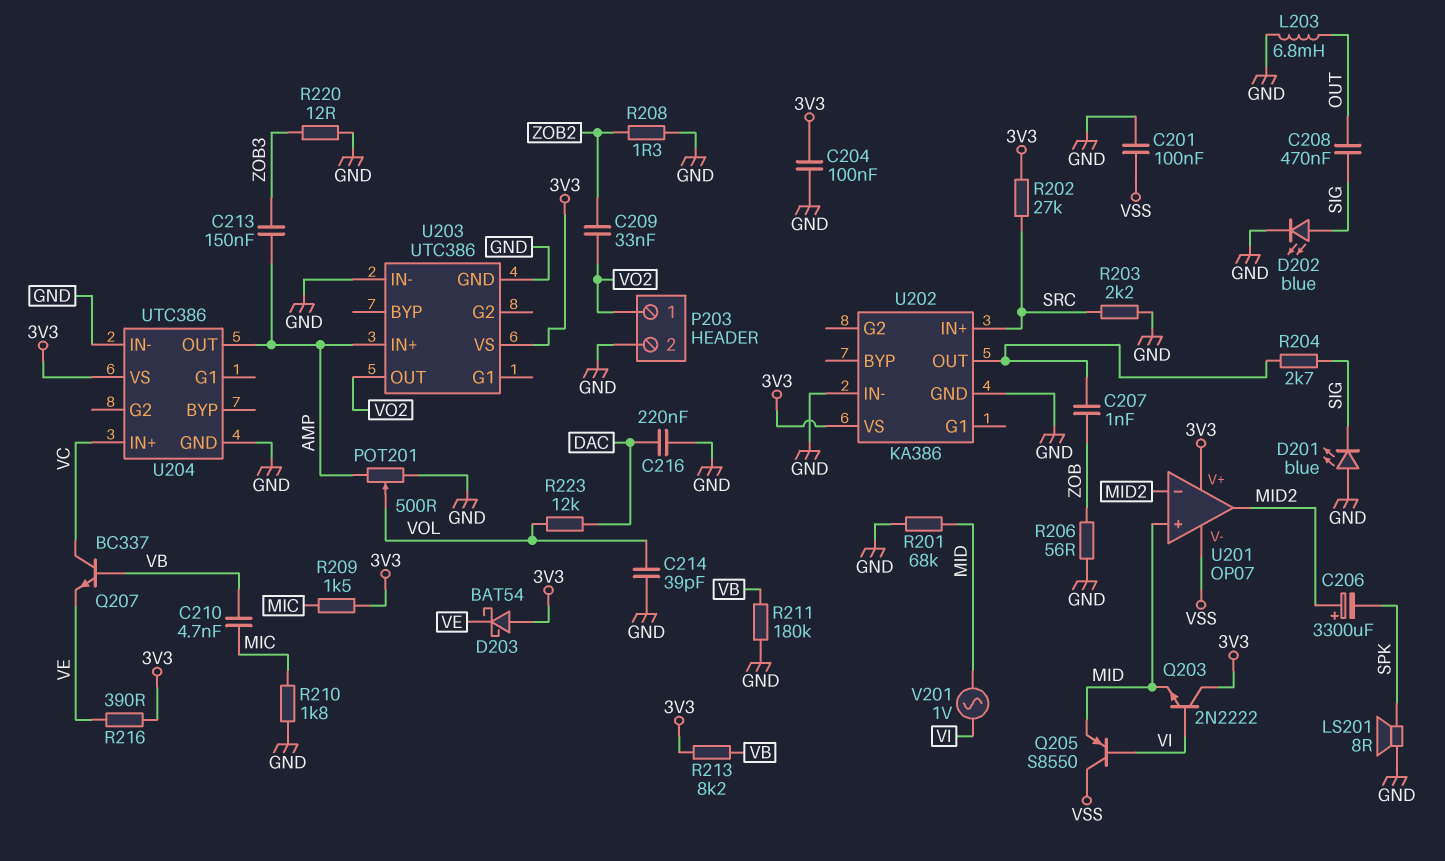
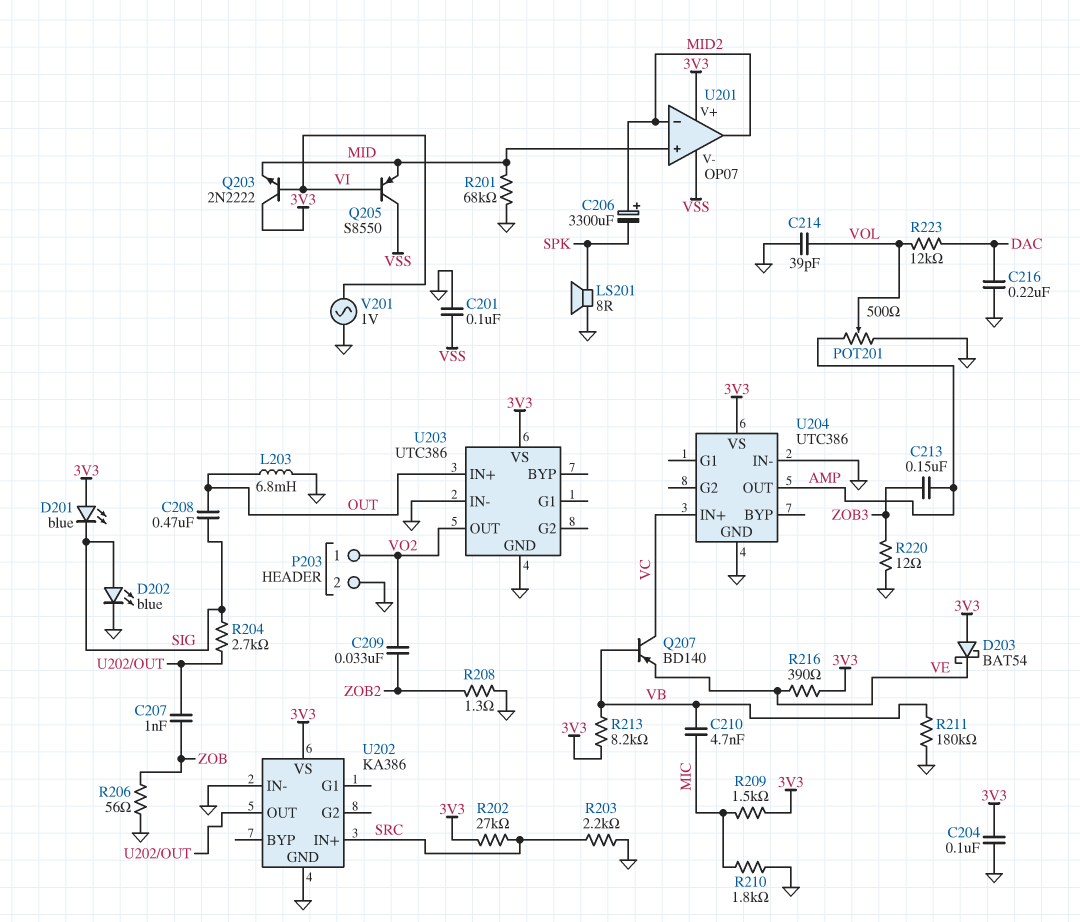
D201: LED blue (A GND, K SIG) -> LED blue (A 3V3, K SIG)
Q207: NPN BC337 (B VB, C VC, E VE) -> PNP BD140 (B VB, C VC, E VE)
U203 pin IN+: AMP -> OUT
V201: AC 1V (MID, VI) -> AC 1V (GND, VI)

